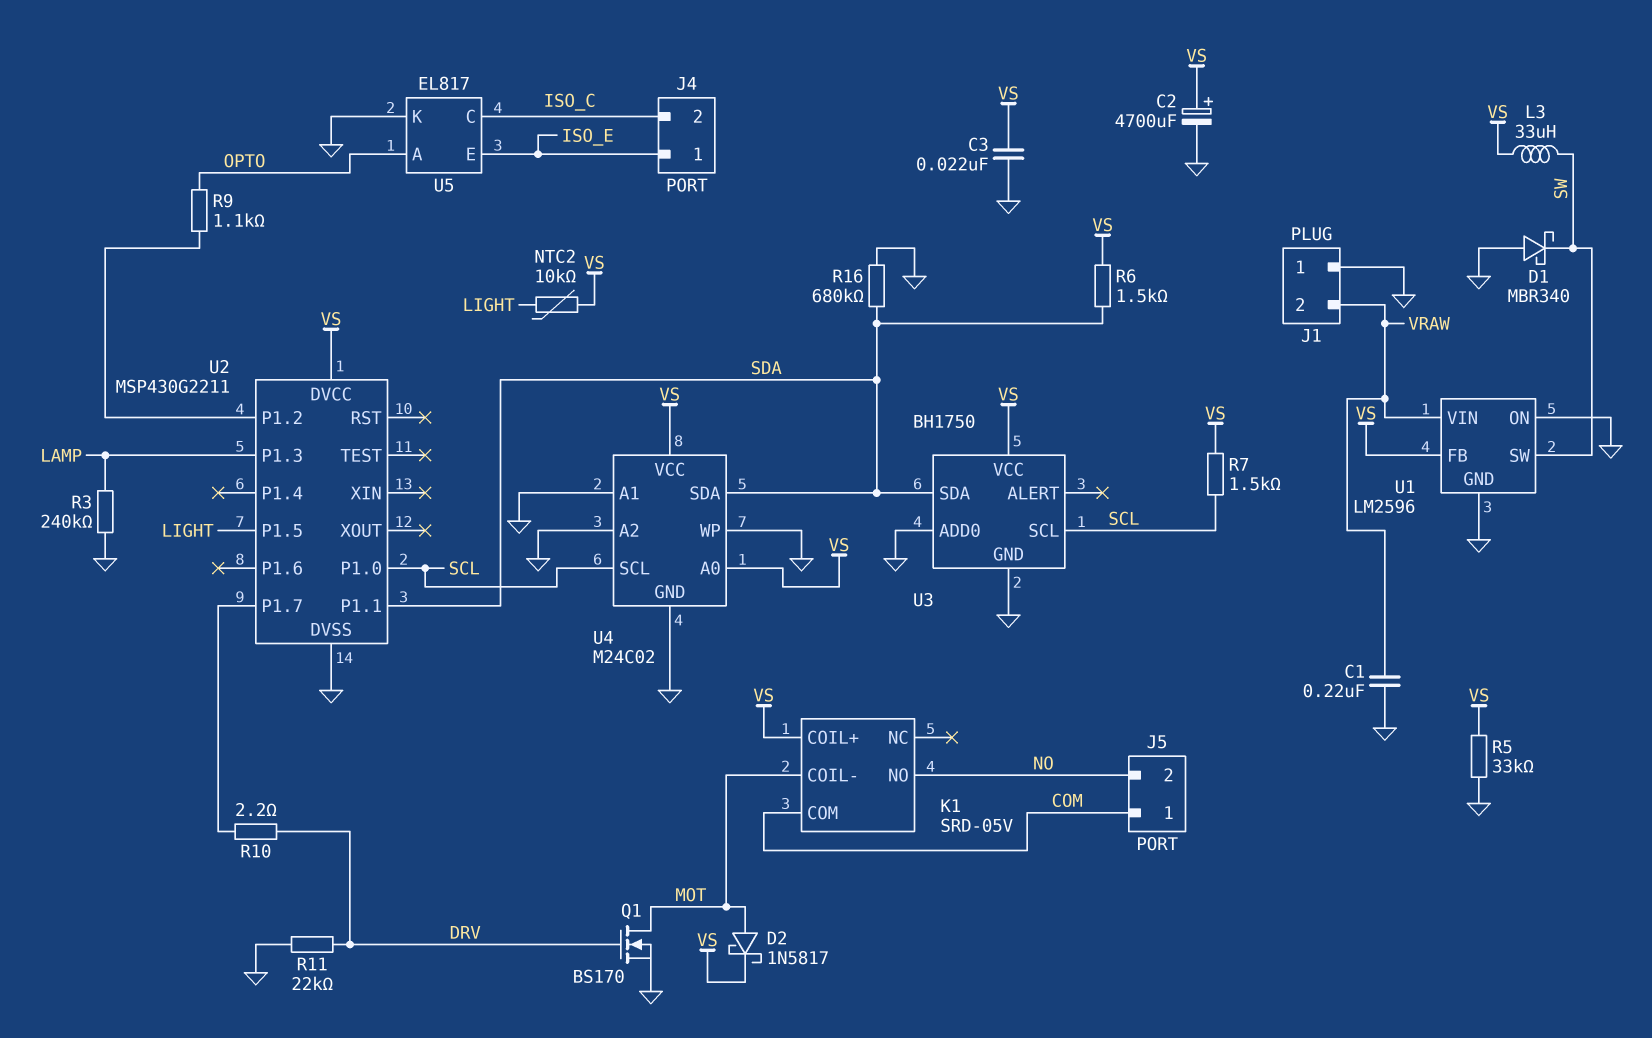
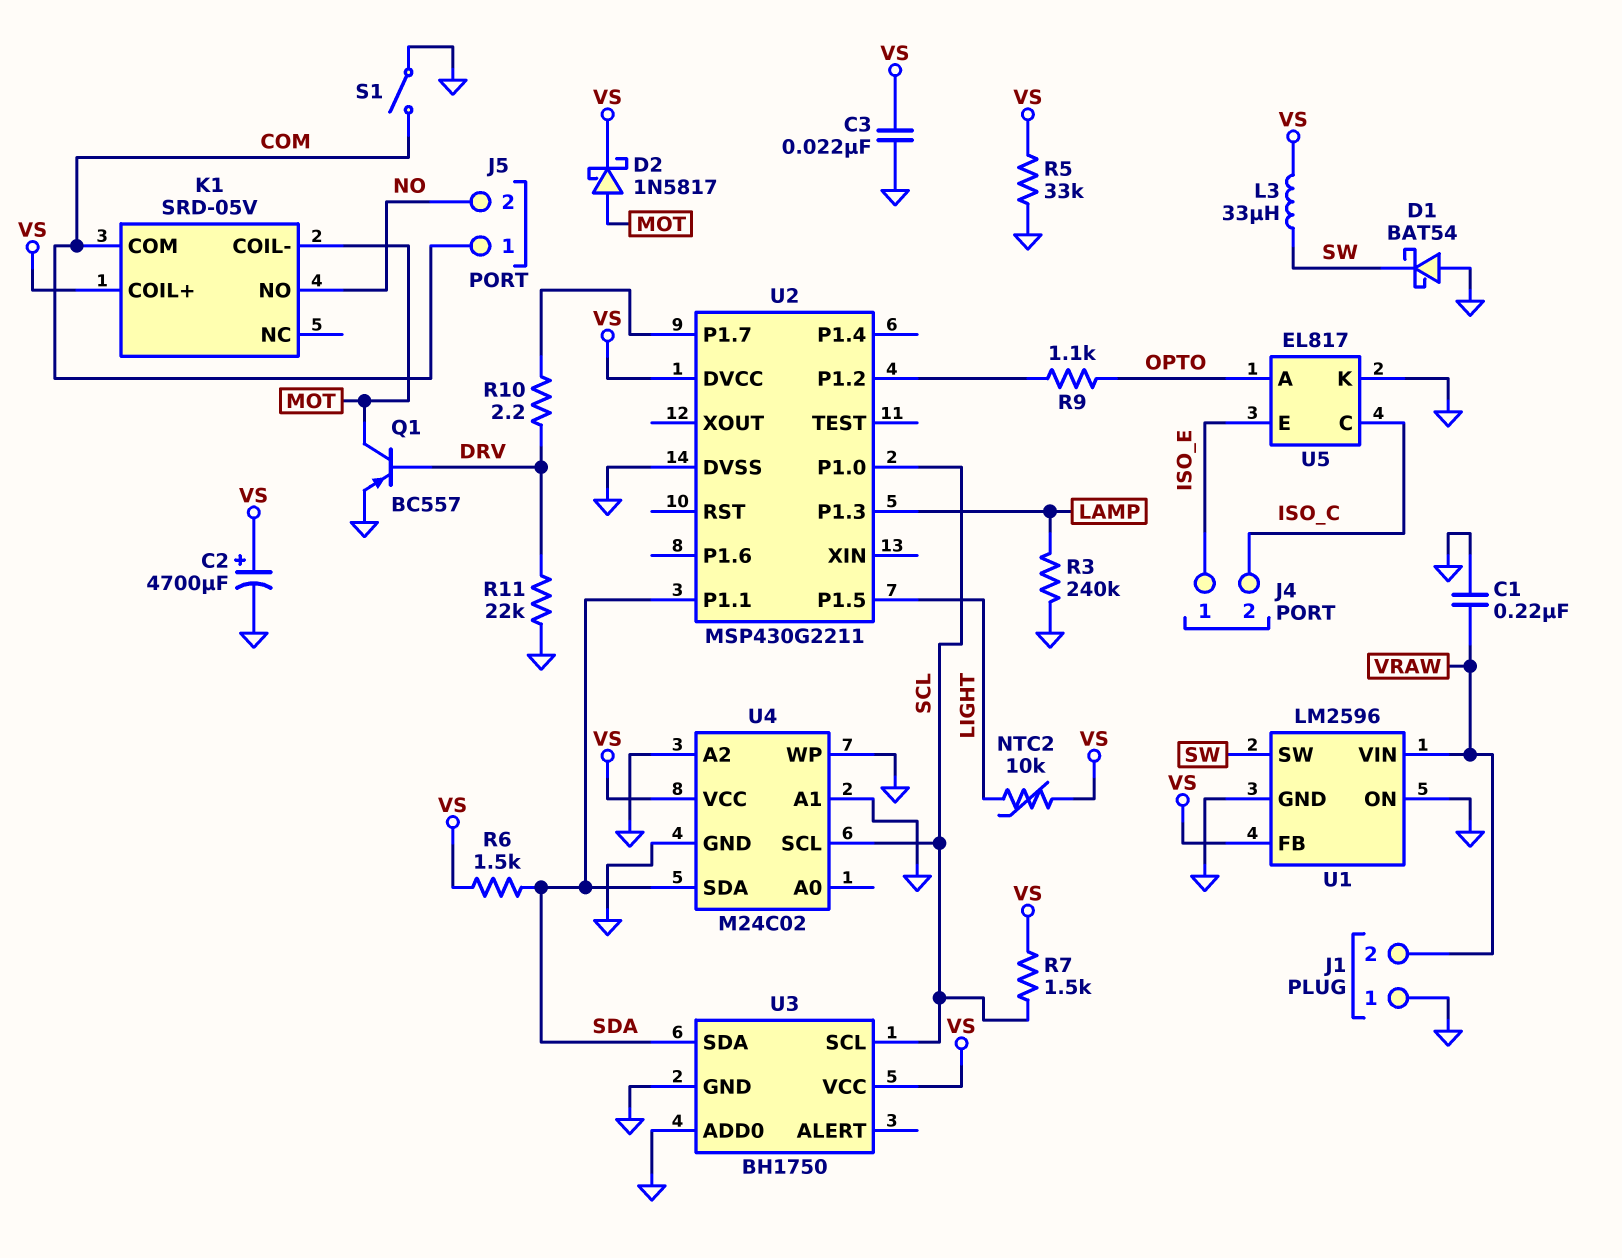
D1: schottky MBR340 (A GND, K SW) -> schottky BAT54 (A GND, K SW)
Q1: NMOS BS170 (G DRV, D MOT, S GND) -> PNP BC557 (B DRV, C MOT, E GND)
R16: 680k (GND, SDA) -> none
S1: none -> switch (COM, GND)
U4 pin A0: VS -> none

